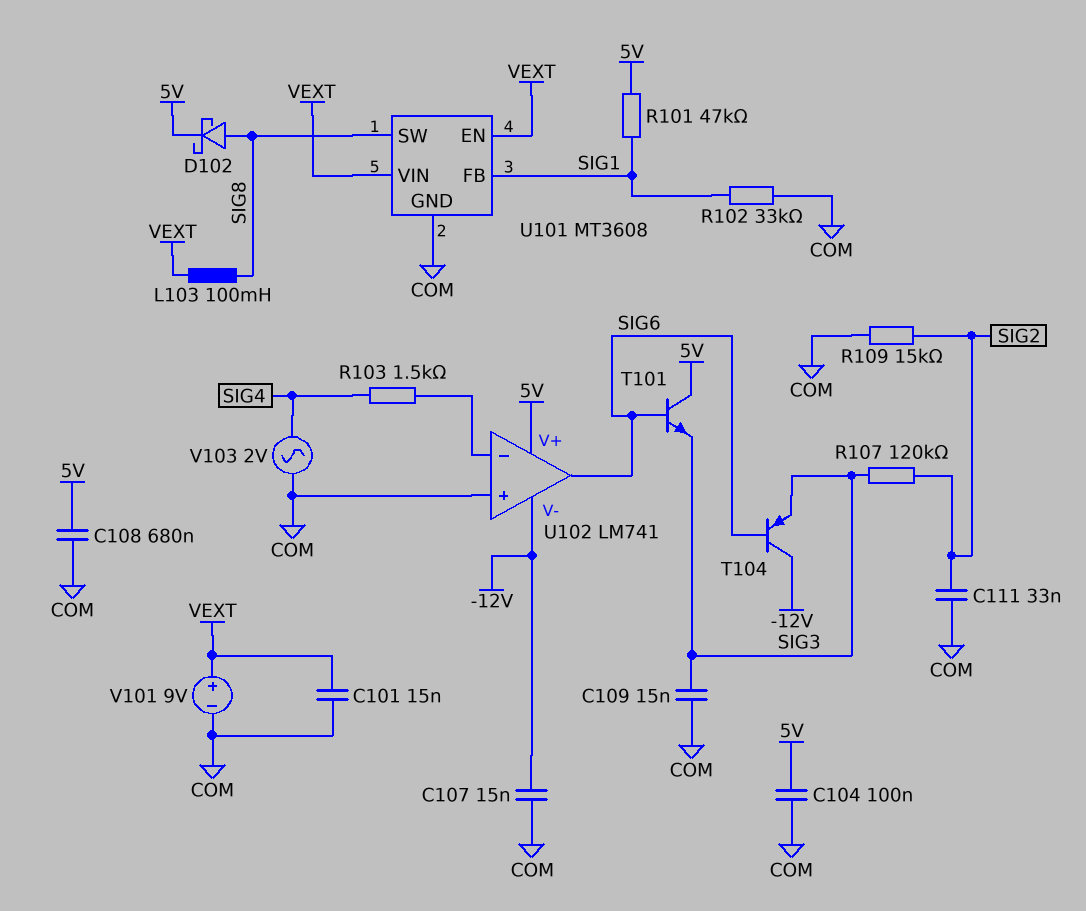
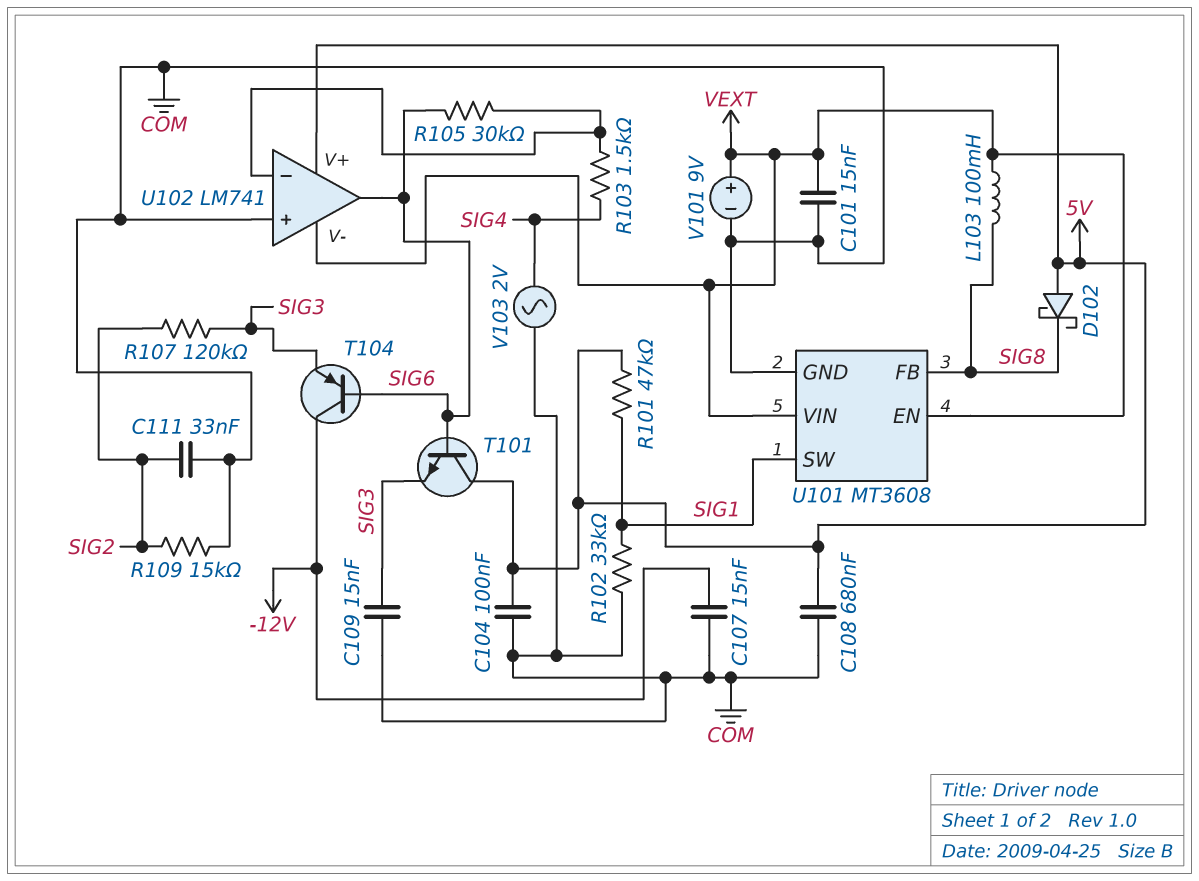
D102: schottky (A SIG8, K 5V) -> schottky (A 5V, K SIG8)
R105: none -> 30k (SIG6, U102/in-)
U101 pin FB: SIG1 -> SIG8
U101 pin SW: SIG8 -> SIG1
U102 pin V-: -12V -> VEXT

